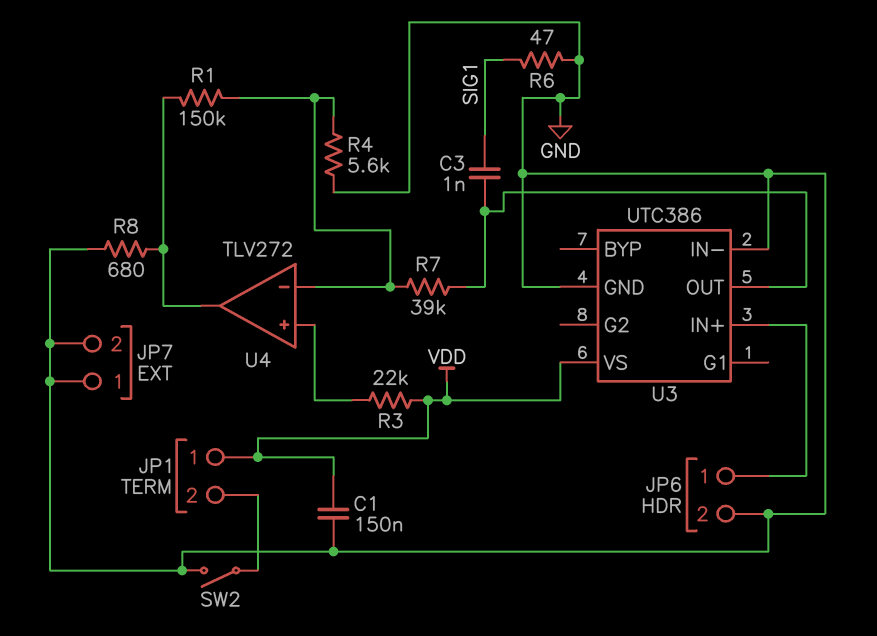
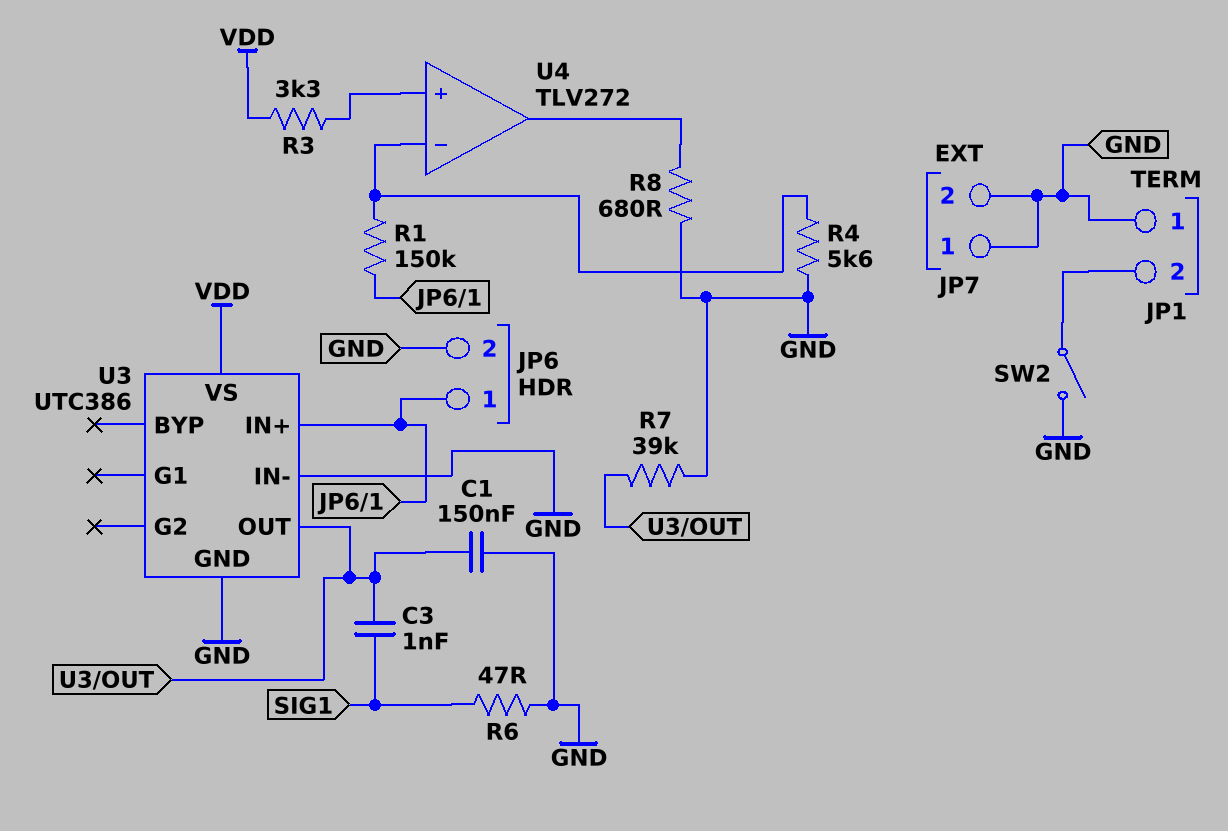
C1: 150nF (GND, VDD) -> 150nF (GND, U3/OUT)
JP1 pin 1: VDD -> GND
R1: 150k (U4/in-, U4/out) -> 150k (JP6/1, U4/in-)
R3: 22k (U4/in+, VDD) -> 3.3k (U4/in+, VDD)
R7: 39k (U3/OUT, U4/in-) -> 39k (GND, U3/OUT)

